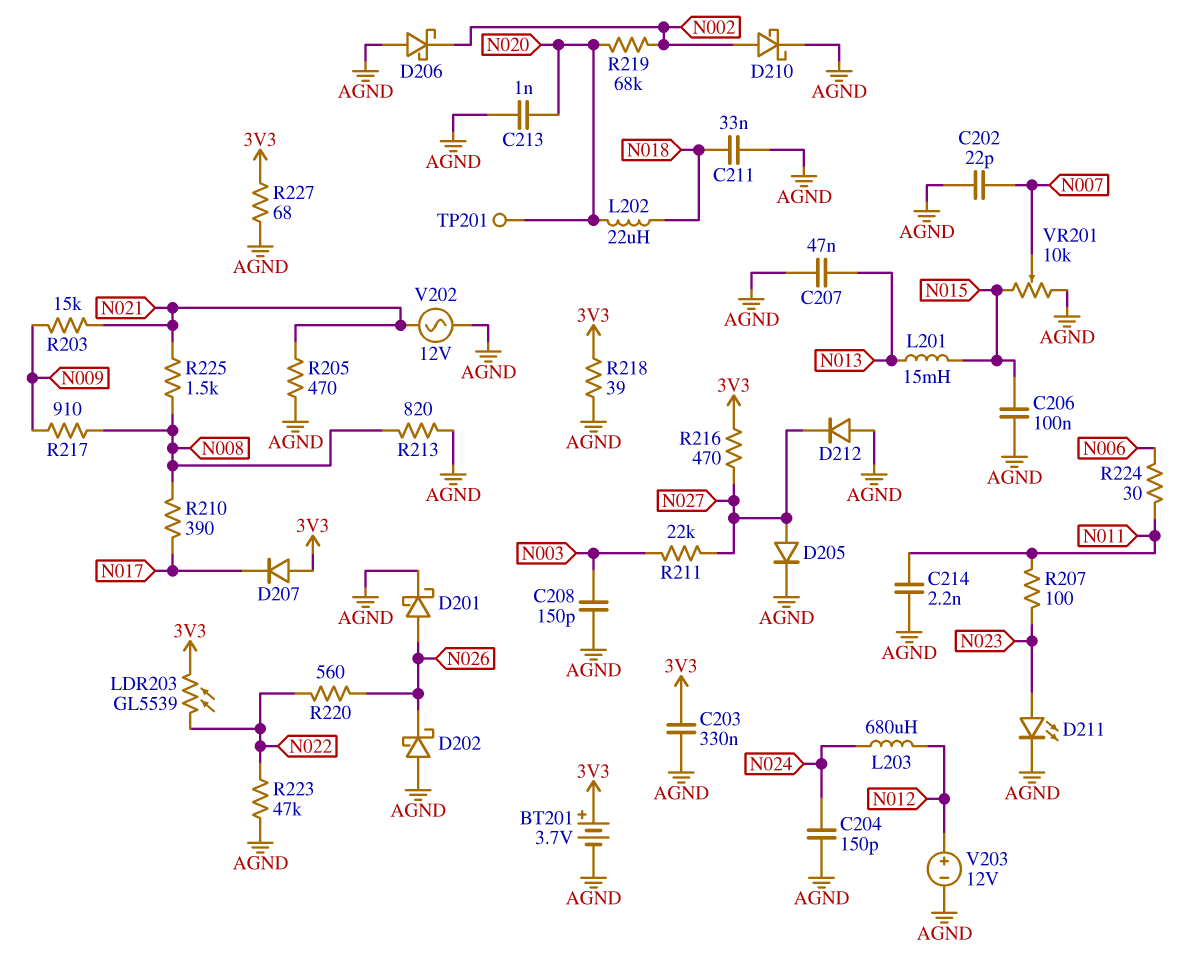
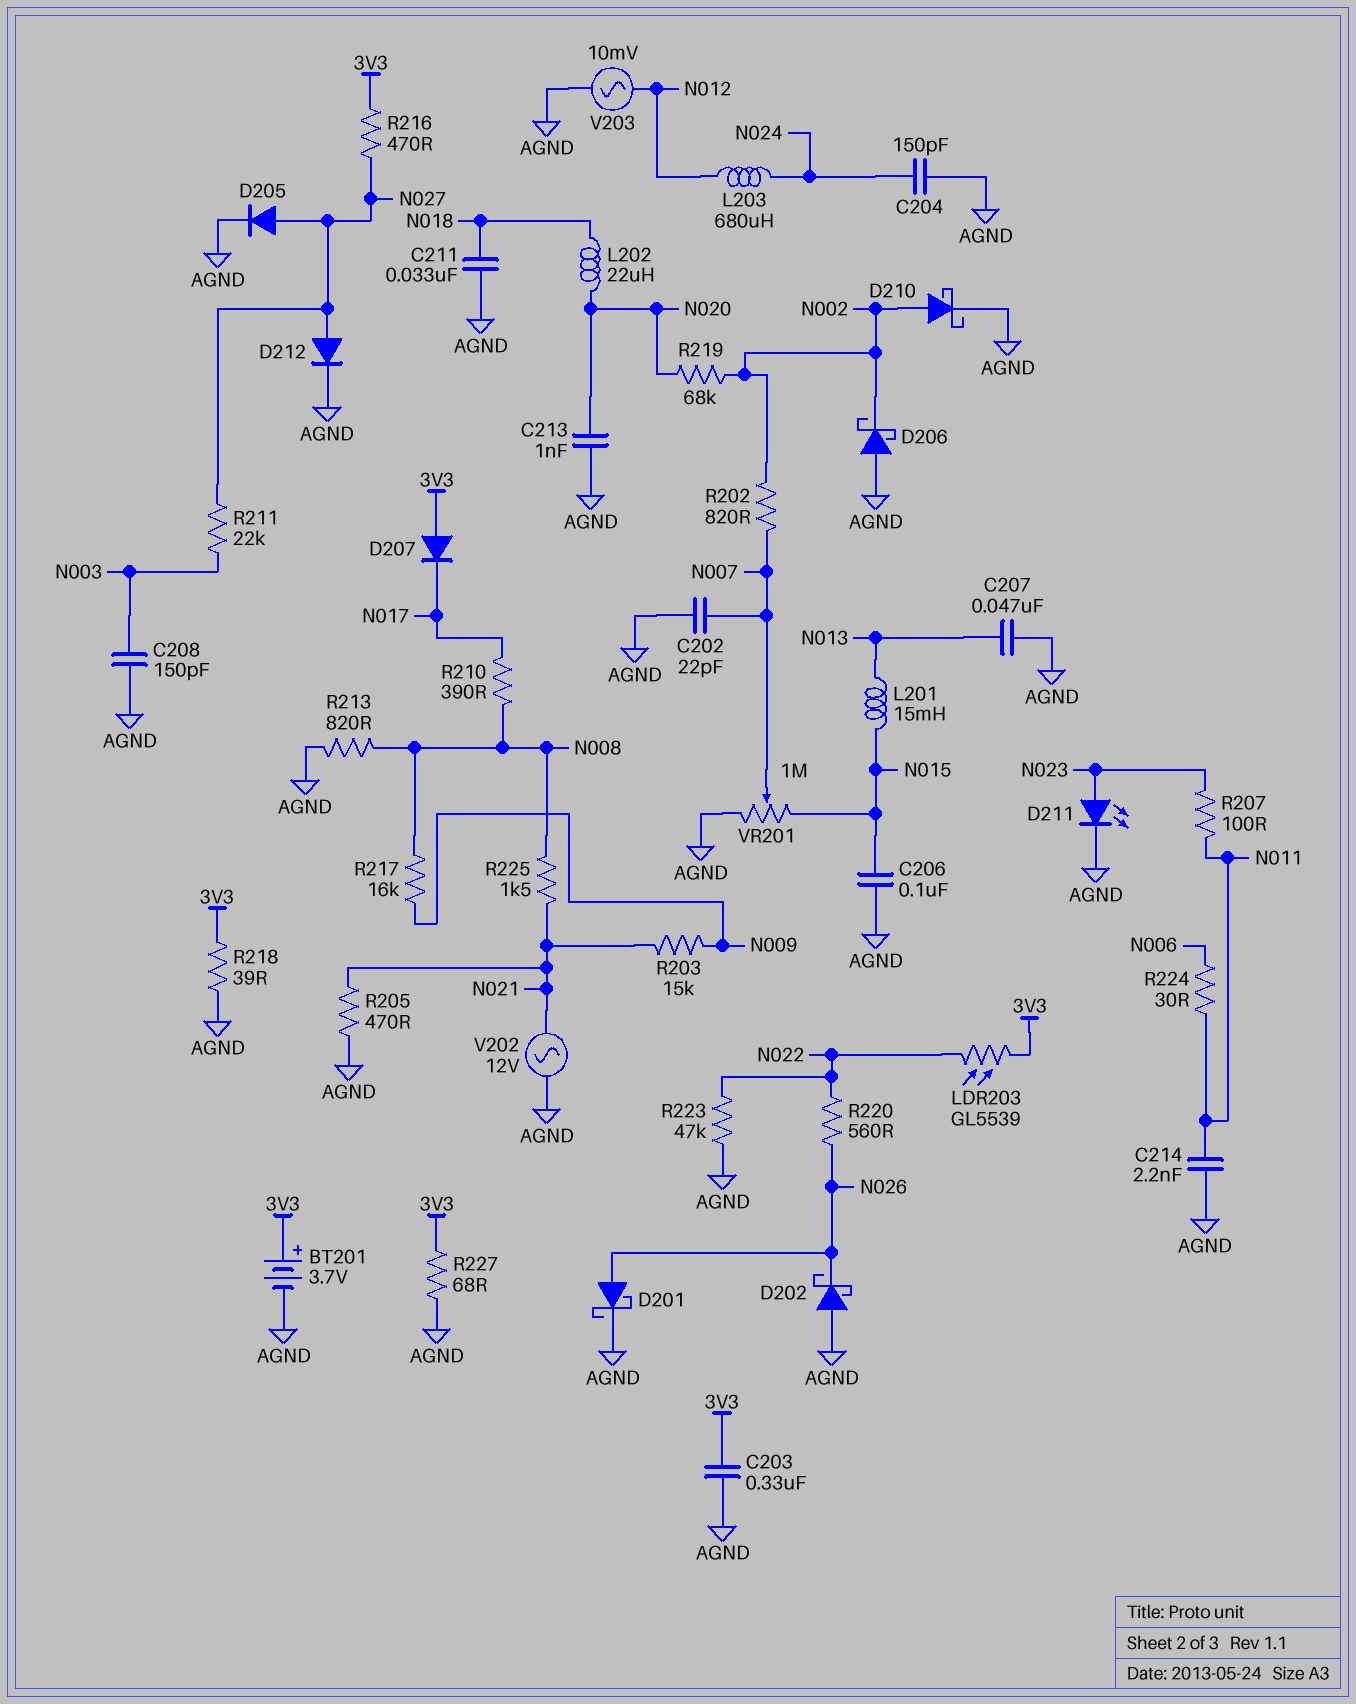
D212: diode (A AGND, K N027) -> diode (A N027, K AGND)
R202: none -> 820 (N002, N007)
R217: 910 (N008, N009) -> 16k (N008, N009)
TP201: test point (N020) -> none
V203: 12V (plus N012, minus AGND) -> AC 10mV (AGND, N012)
VR201: 10k (AGND, N015, wiper N007) -> 1M (AGND, N015, wiper N007)

